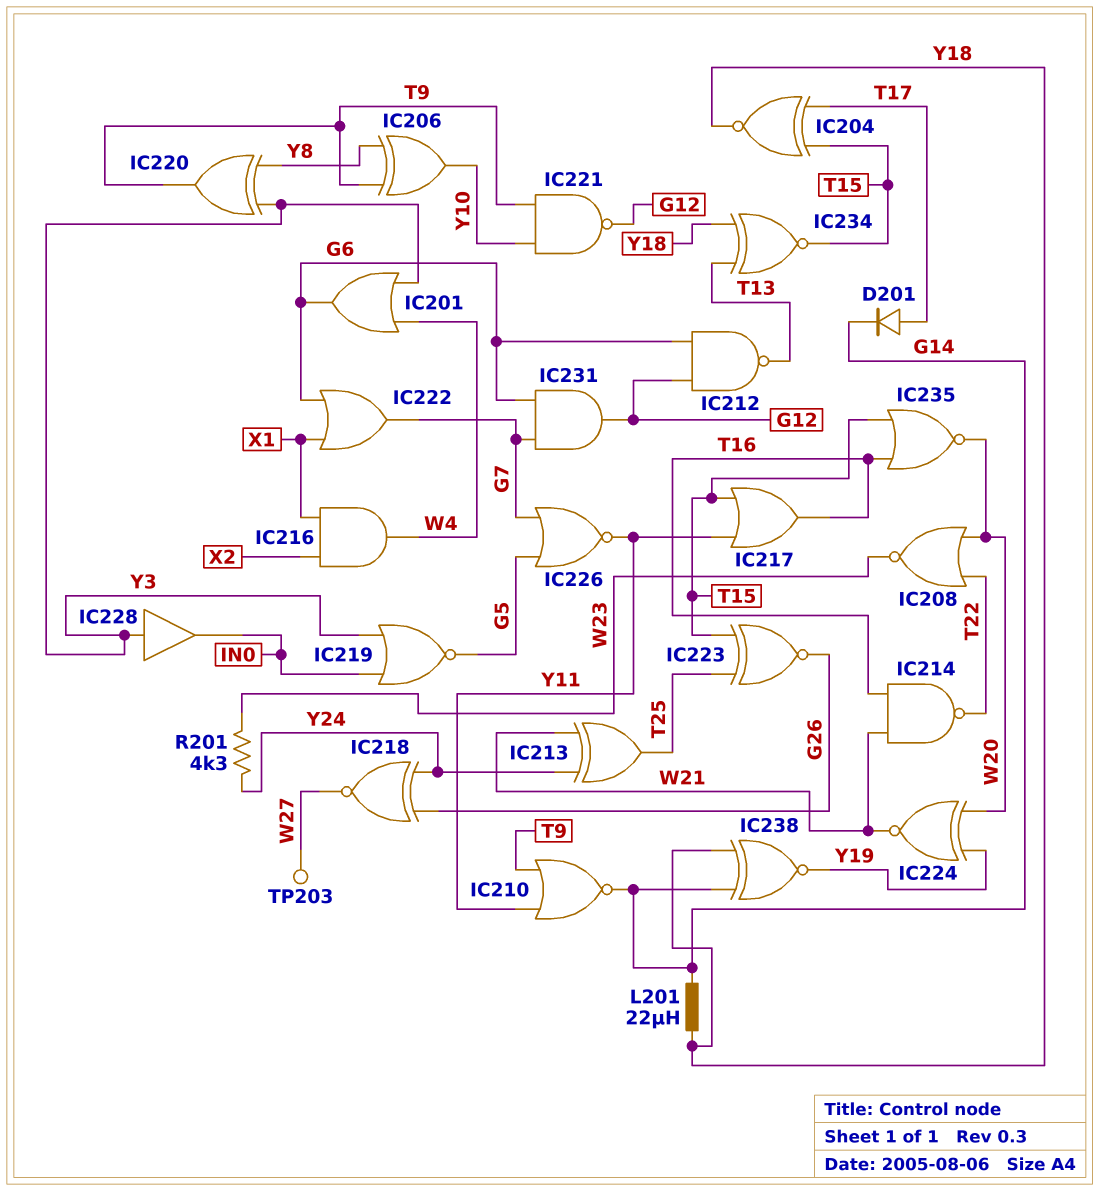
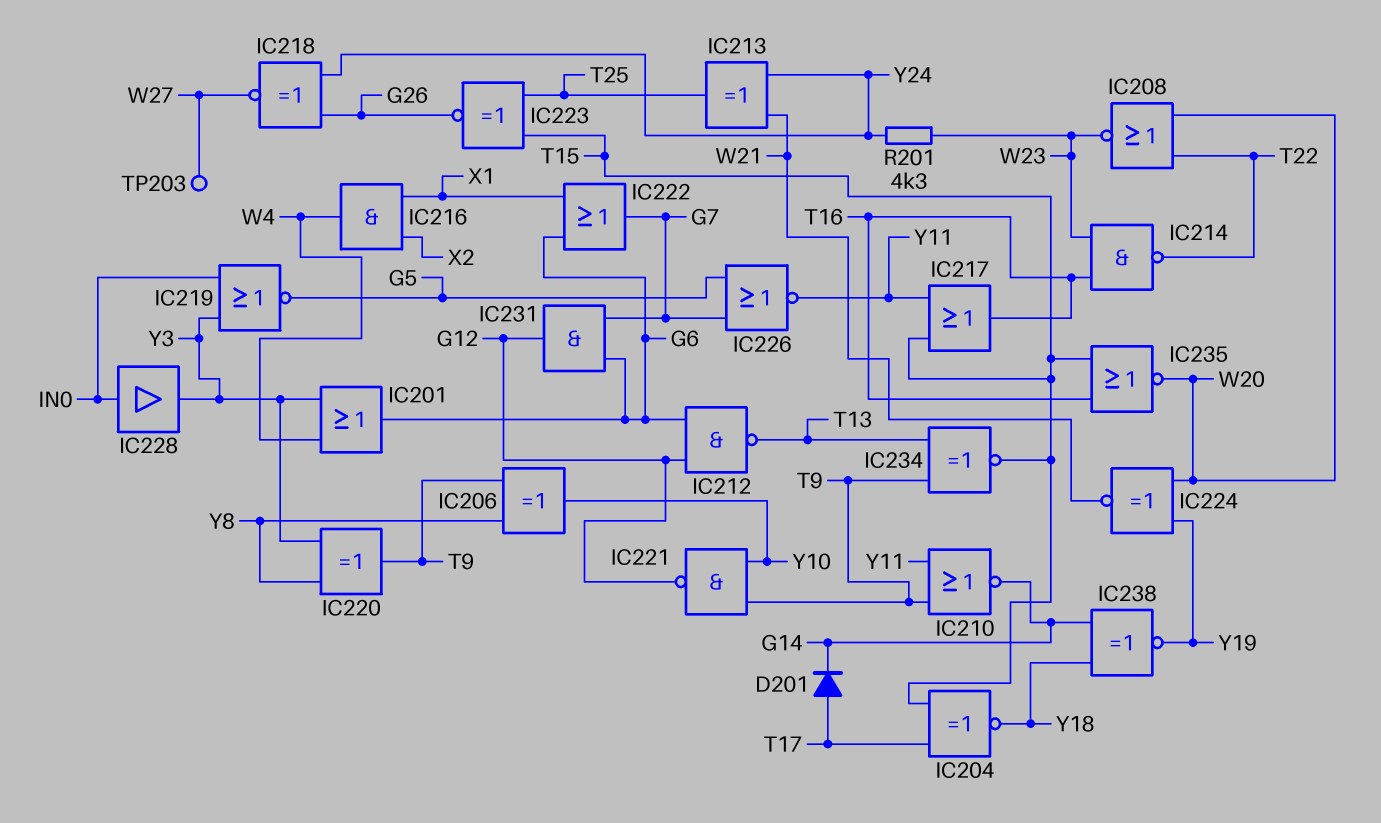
IC214: NAND (in T16, in W21, out T22) -> NAND (in T16, in W23, out T22)
IC228: buffer (in Y3, out IN0) -> buffer (in IN0, out Y3)
IC234: XNOR (in T13, in Y18, out T15) -> XNOR (in T9, in T13, out T15)
L201: 22uH (G14, Y18) -> none

